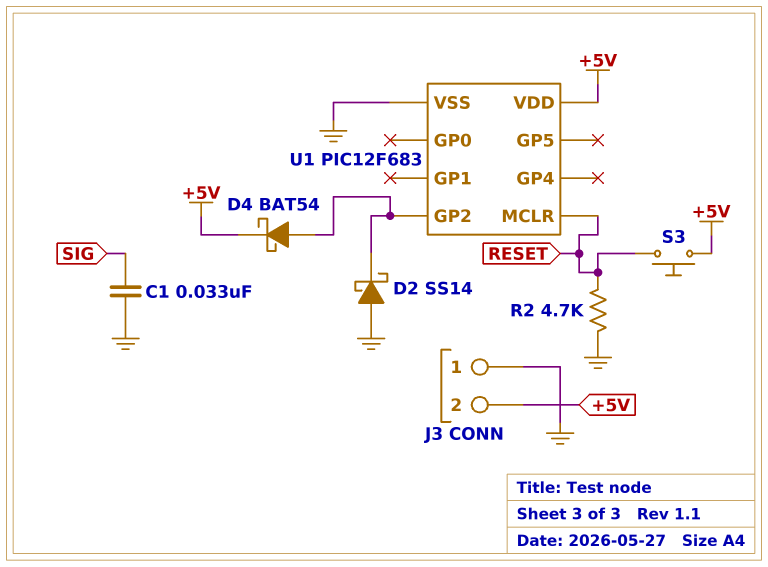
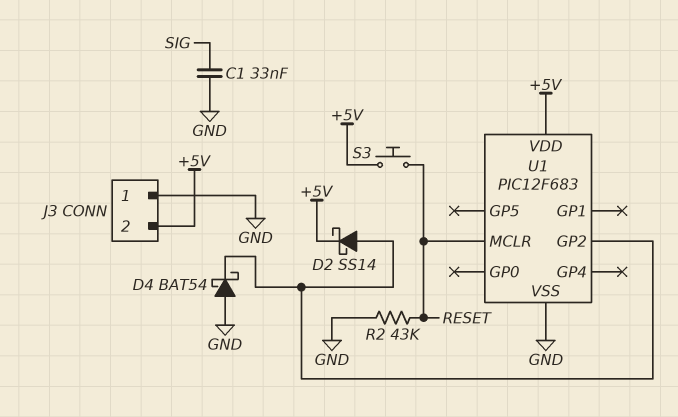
D2: schottky SS14 (A GND, K U1/GP2) -> schottky SS14 (A U1/GP2, K +5V)
D4: schottky BAT54 (A U1/GP2, K +5V) -> schottky BAT54 (A GND, K U1/GP2)
R2: 4.7k (GND, RESET) -> 43k (GND, RESET)

